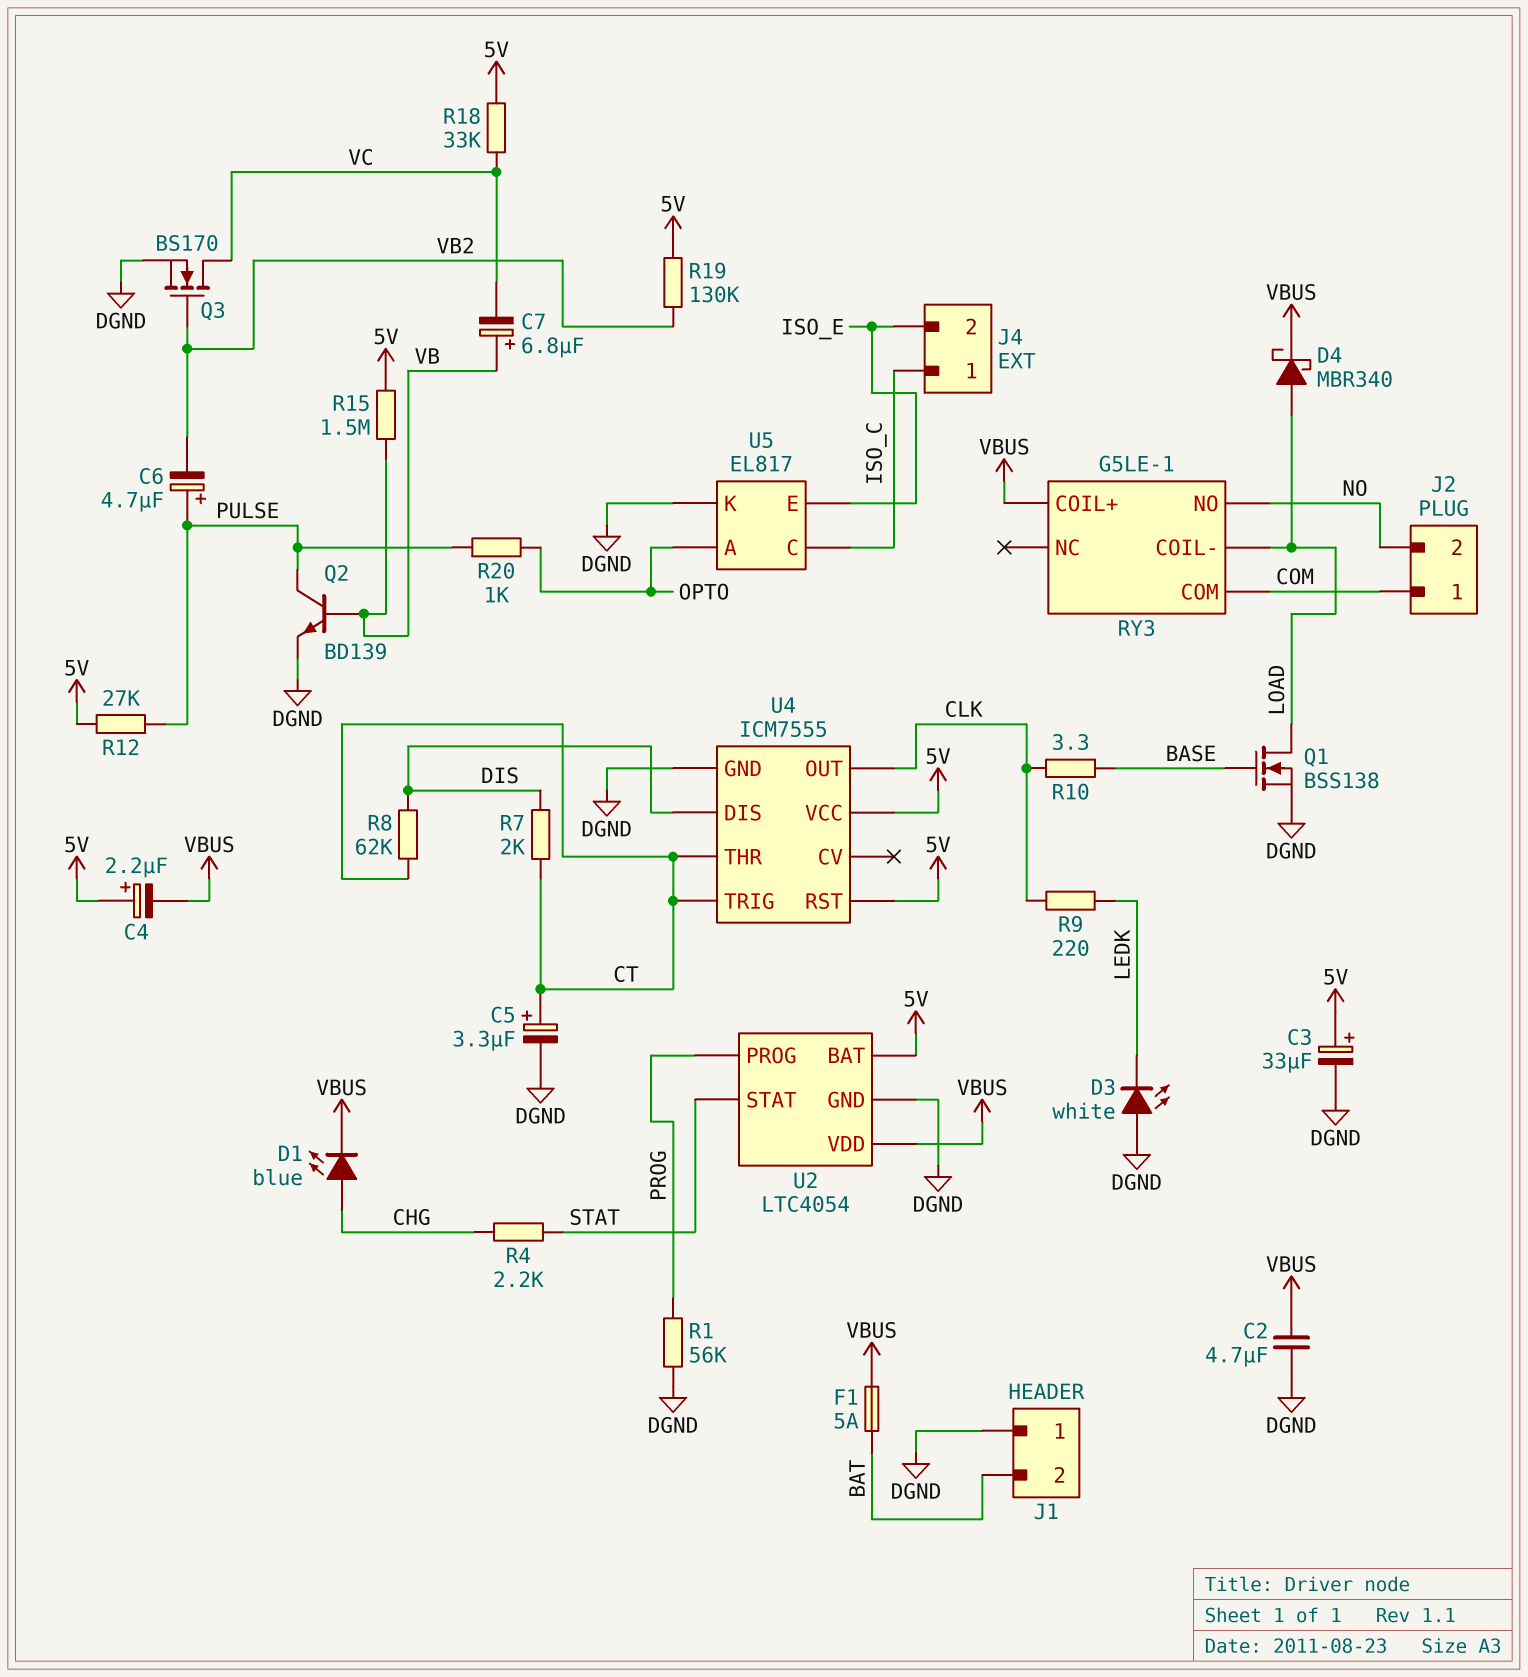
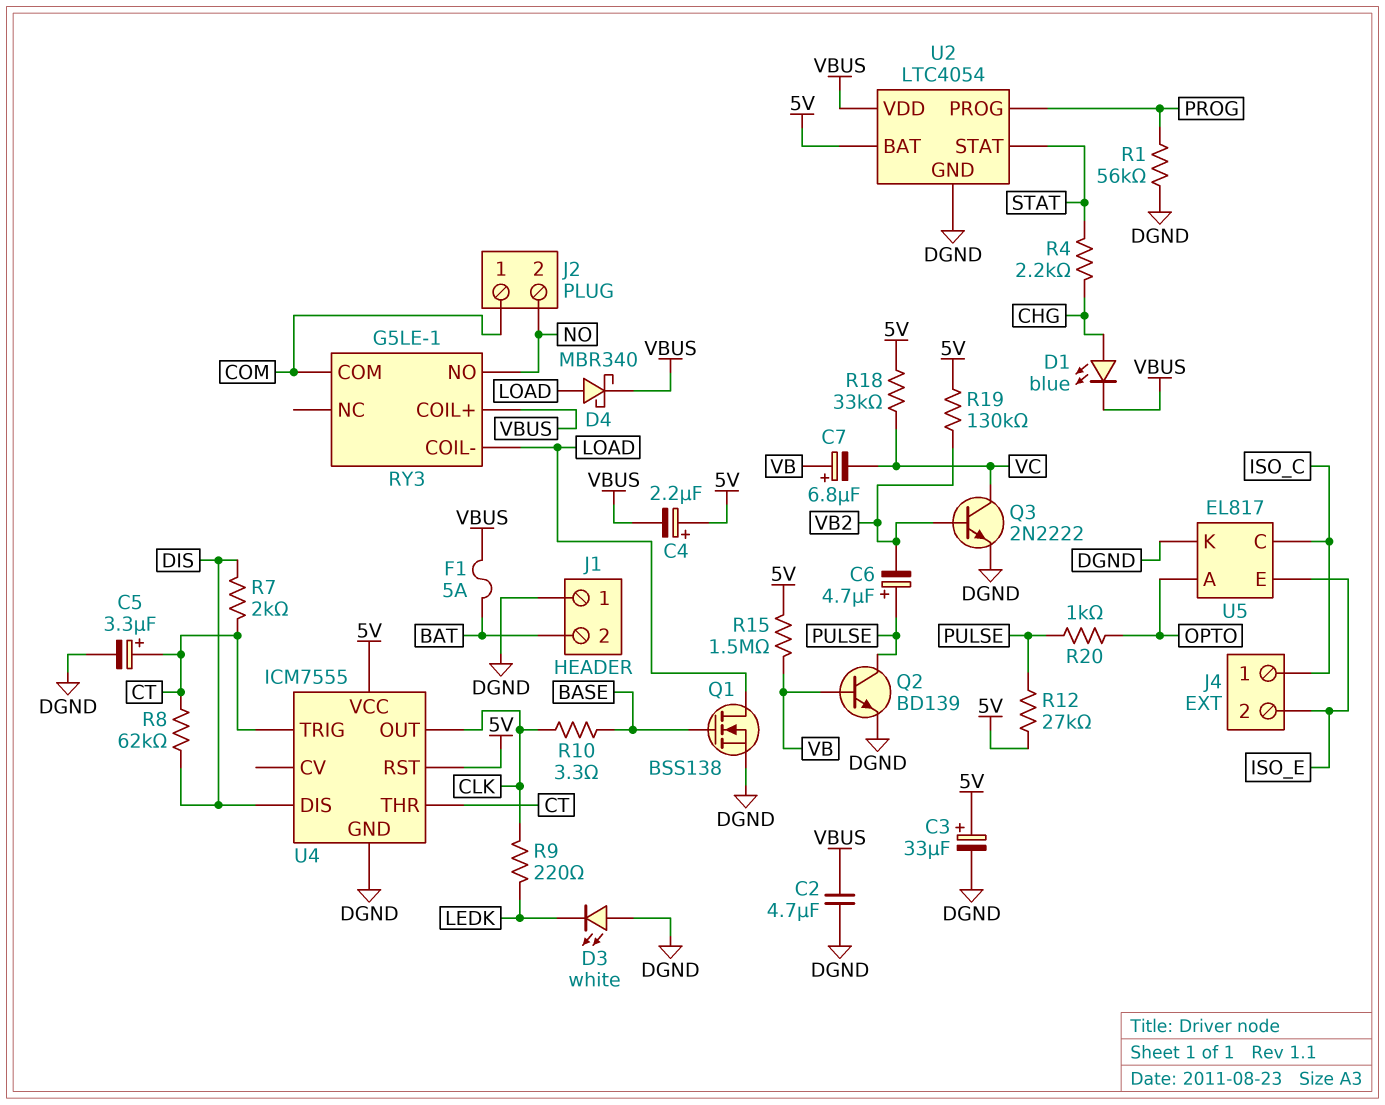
Q3: NMOS BS170 (G VB2, D VC, S DGND) -> NPN 2N2222 (B VB2, C VC, E DGND)

